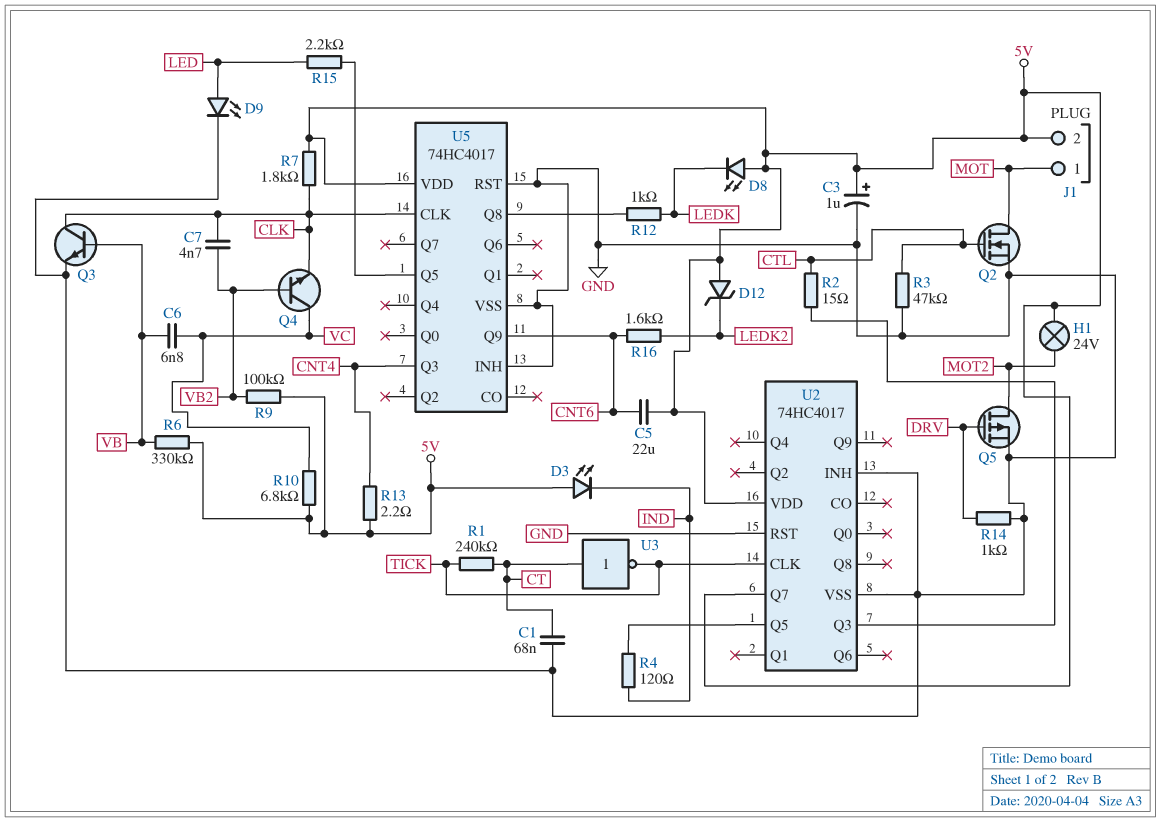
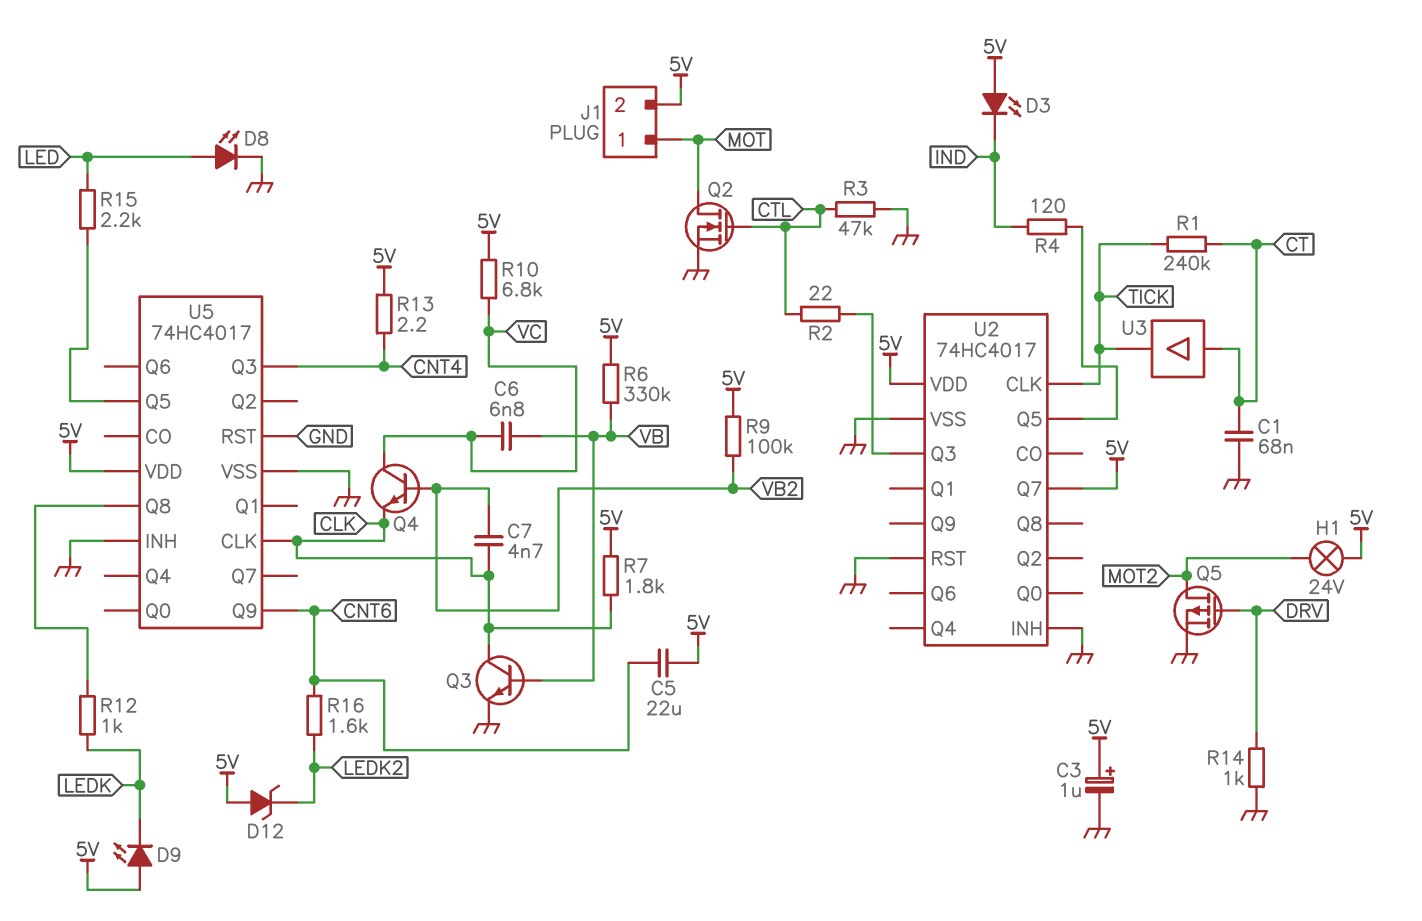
D8: LED (A 5V, K LEDK) -> LED (A LED, K GND)
D9: LED (A LED, K GND) -> LED (A 5V, K LEDK)
R2: 15 (CTL, U2/Q3) -> 22 (CTL, U2/Q3)
U3: NOT (in CT, out TICK) -> buffer (in CT, out TICK)

